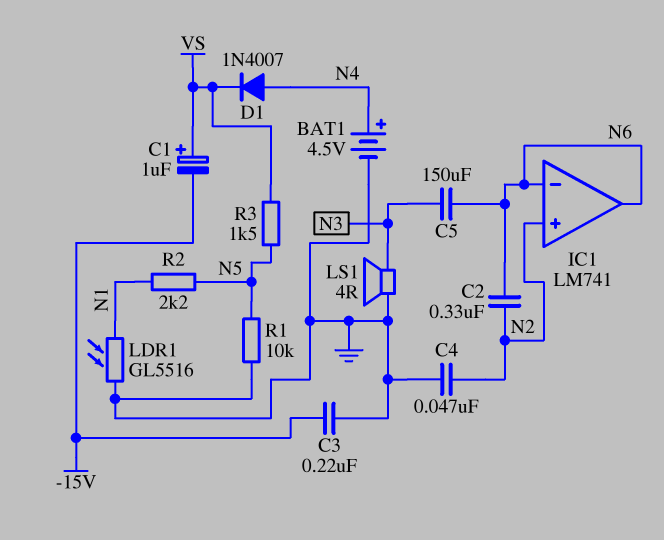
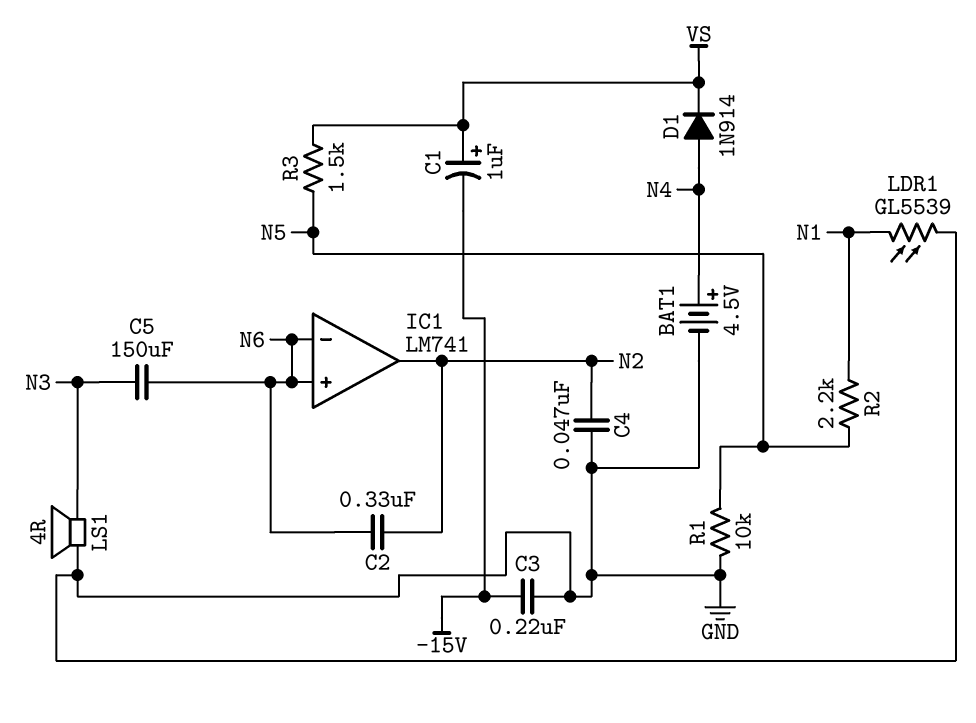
D1: diode 1N4007 (A N4, K VS) -> diode 1N914 (A N4, K VS)
IC1 pin in+: N2 -> N6
IC1 pin out: N6 -> N2
LDR1: GL5516 (GND, N1) -> GL5539 (GND, N1)

